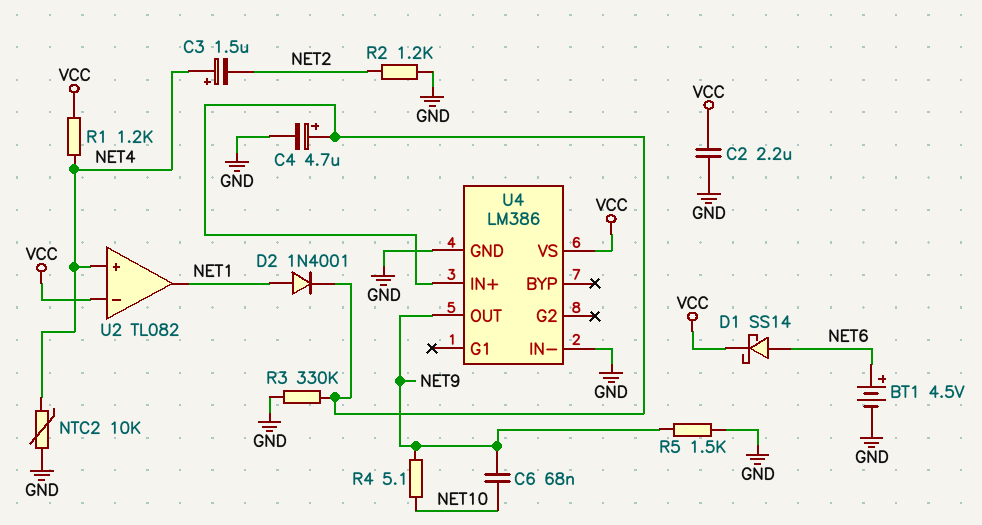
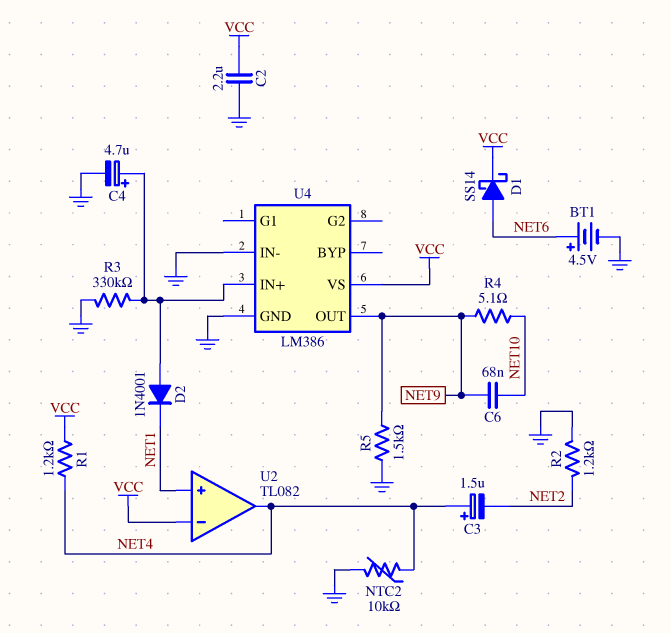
D2: diode 1N4001 (A NET1, K U4/IN+) -> diode 1N4001 (A U4/IN+, K NET1)
U2 pin in+: NET4 -> NET1
U2 pin out: NET1 -> NET4

